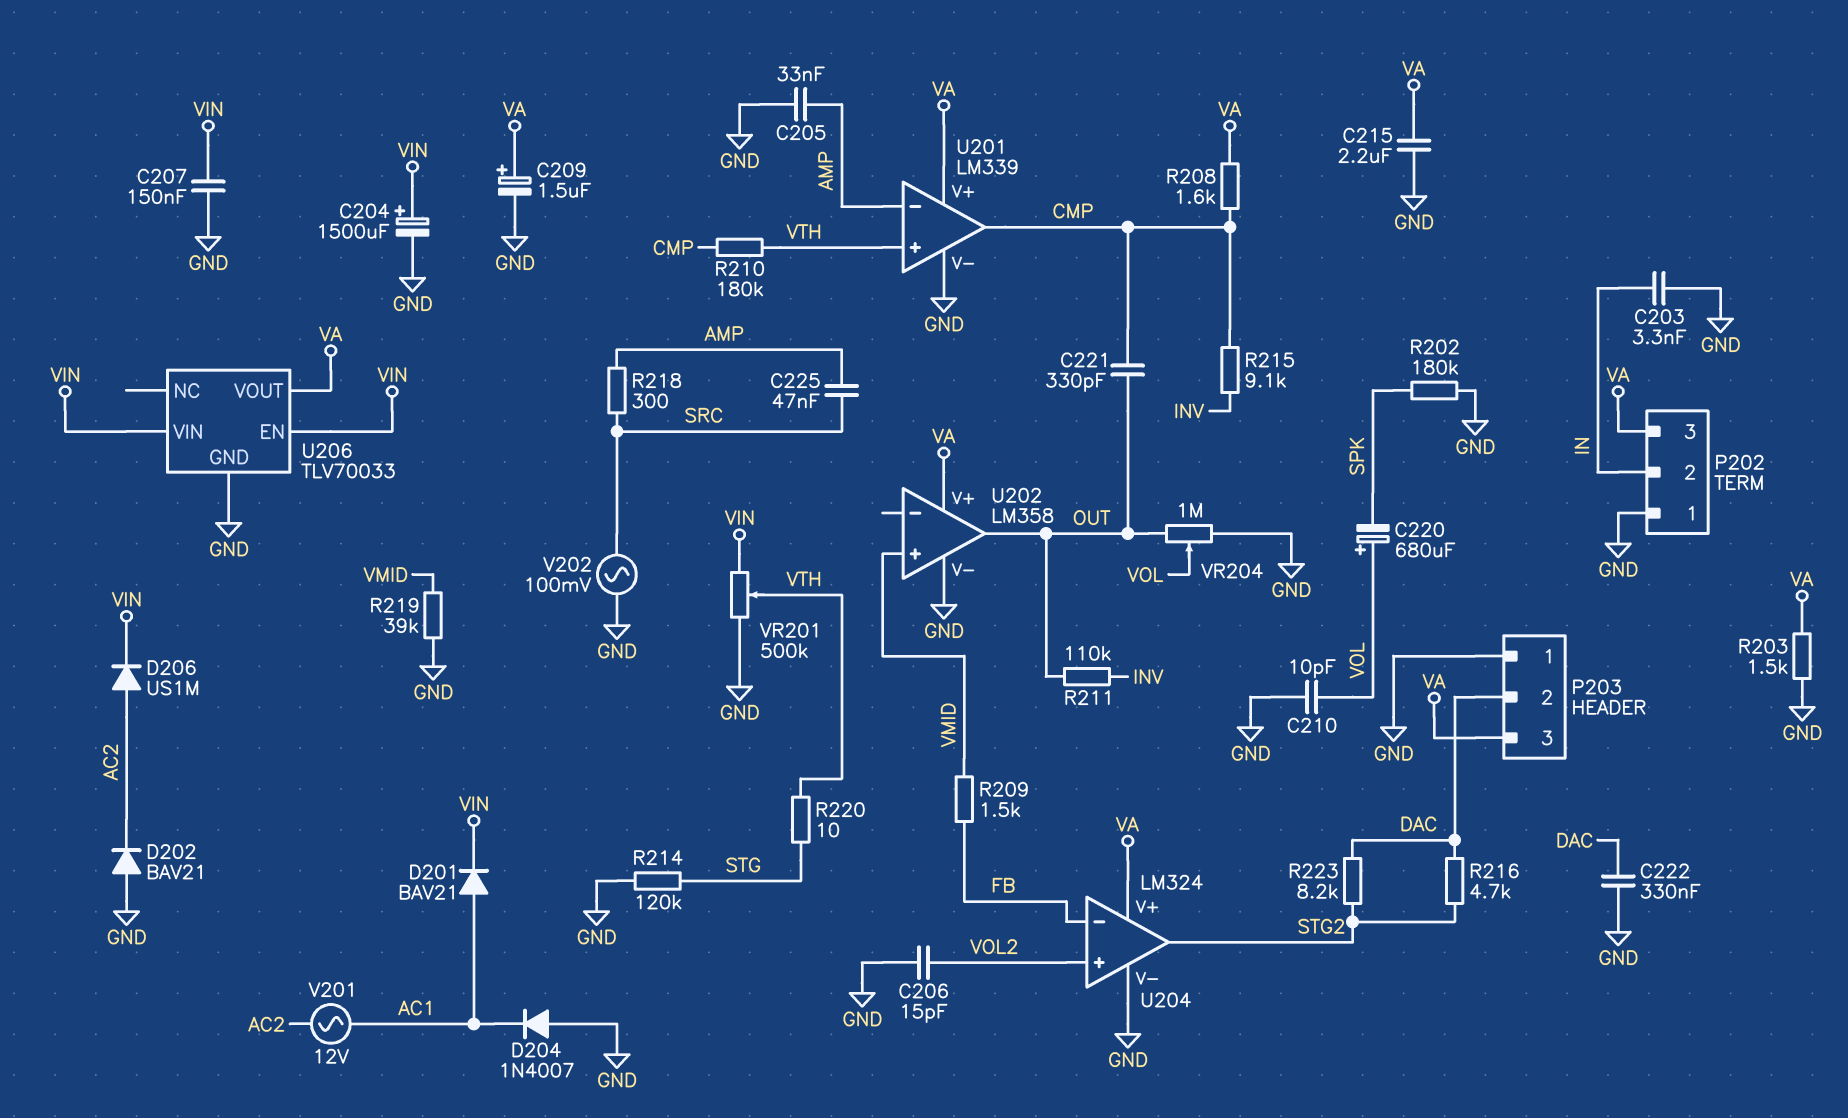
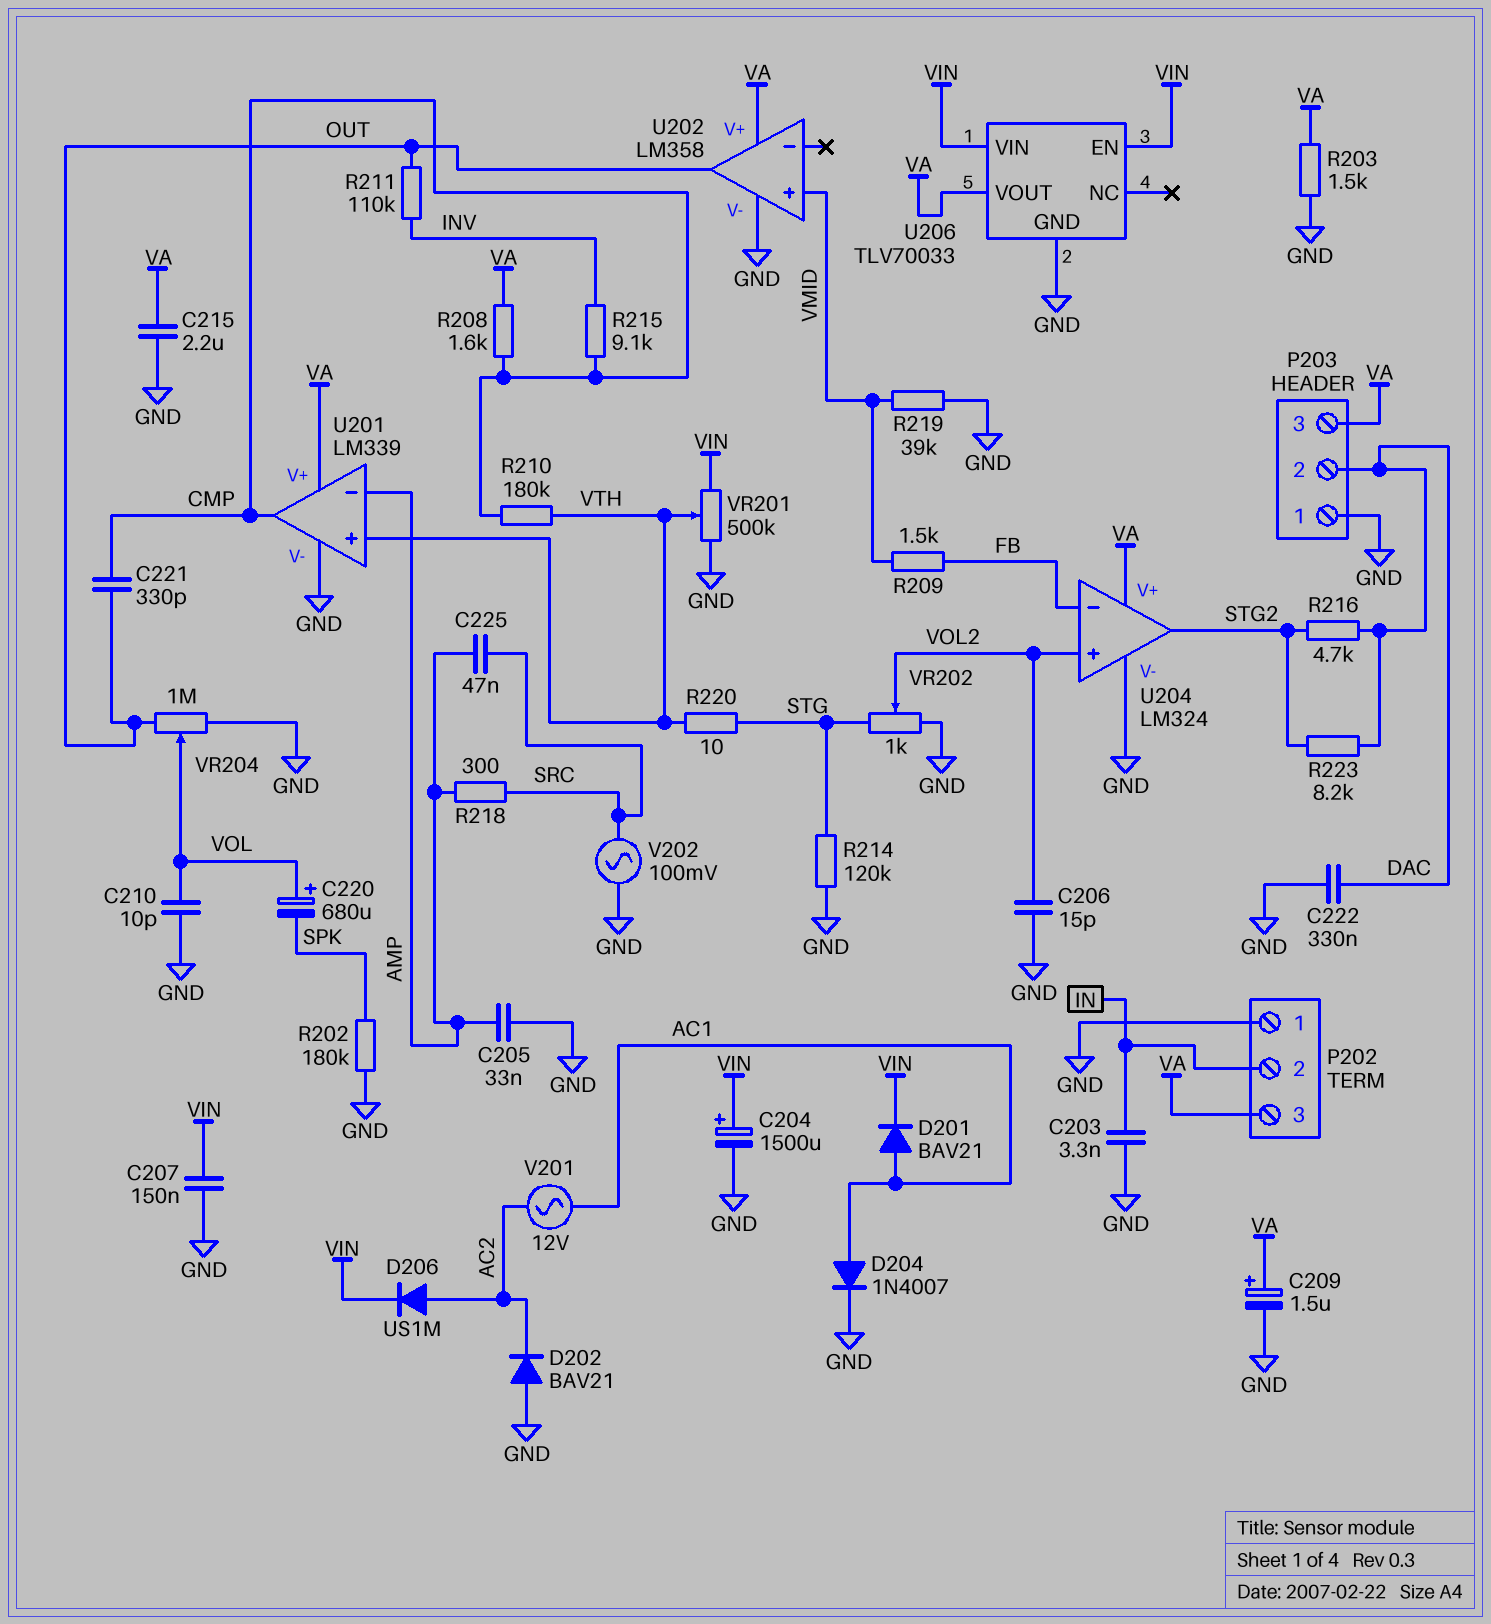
D204: diode 1N4007 (A GND, K AC1) -> diode 1N4007 (A AC1, K GND)
VR202: none -> 1k (GND, STG, wiper VOL2)

